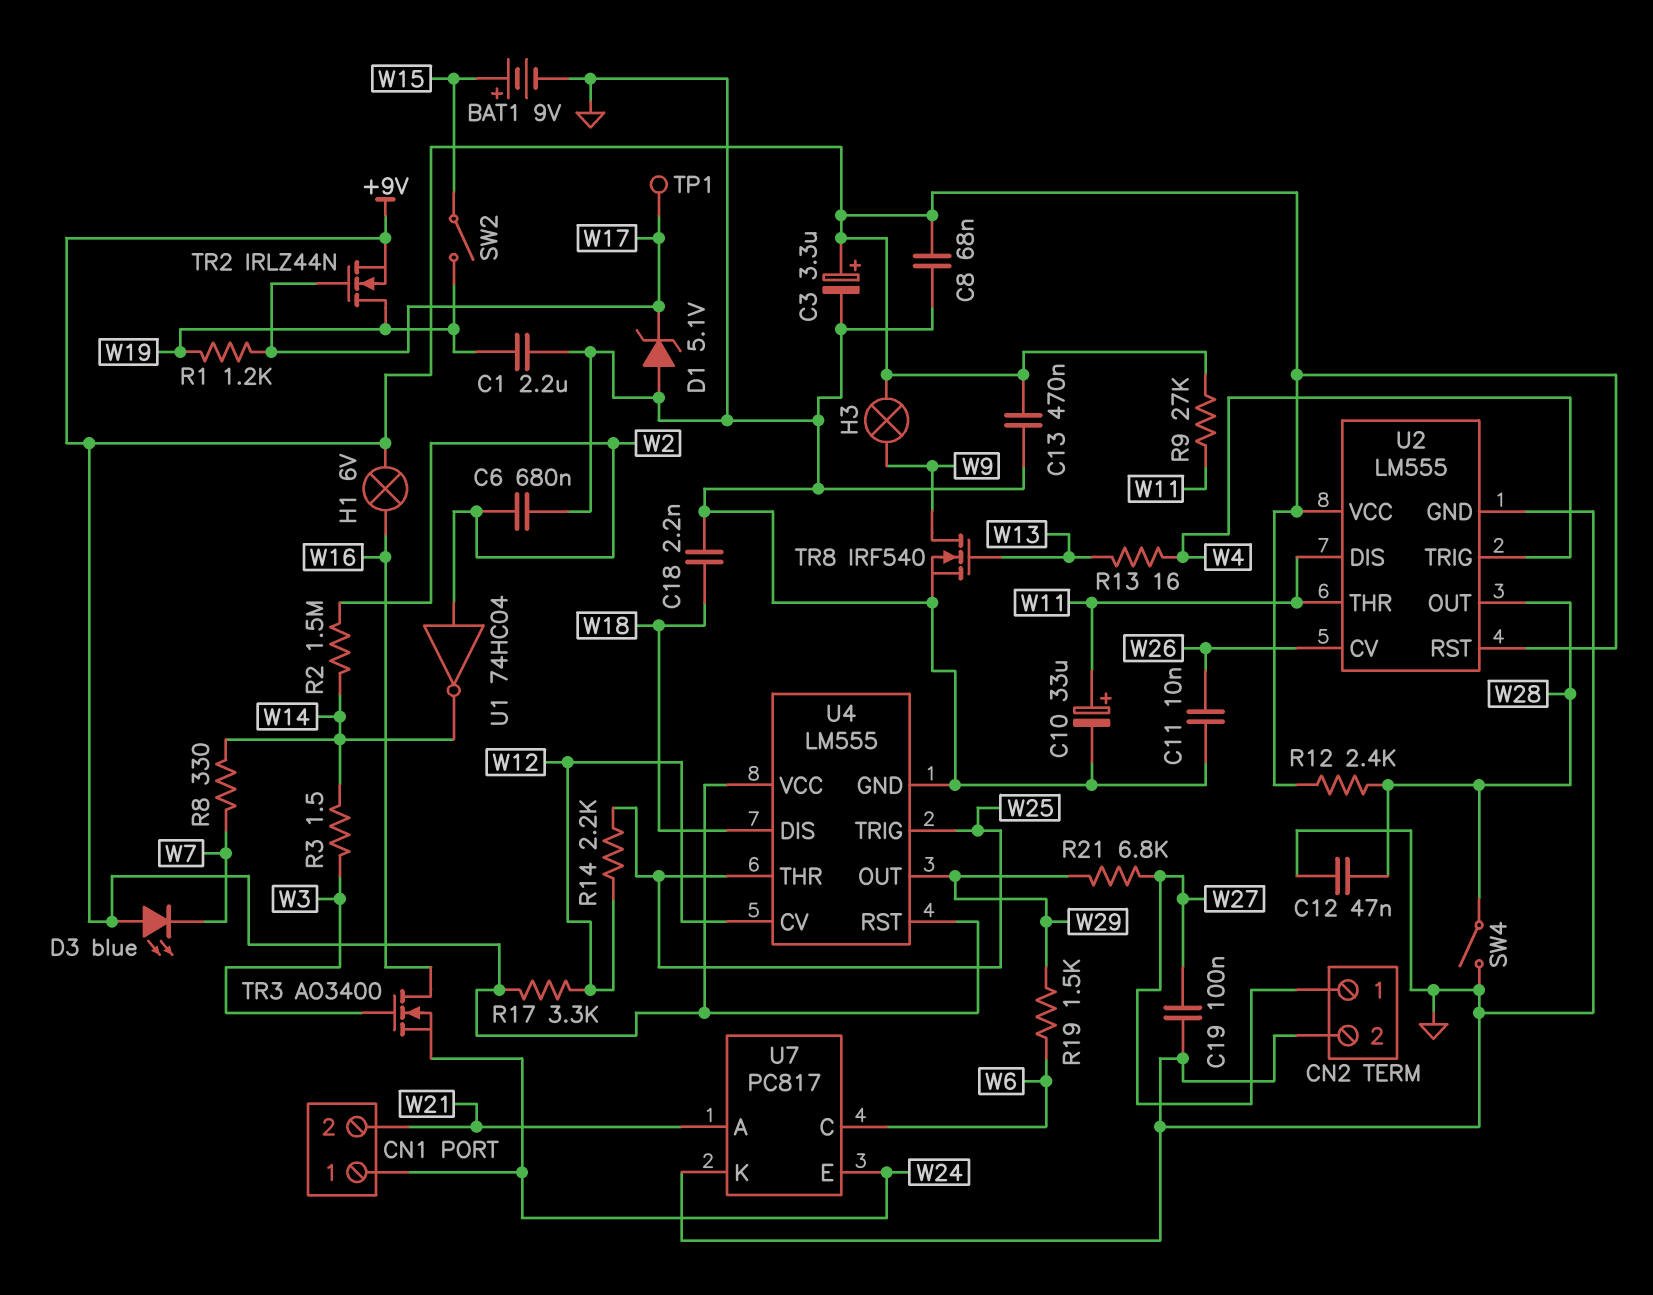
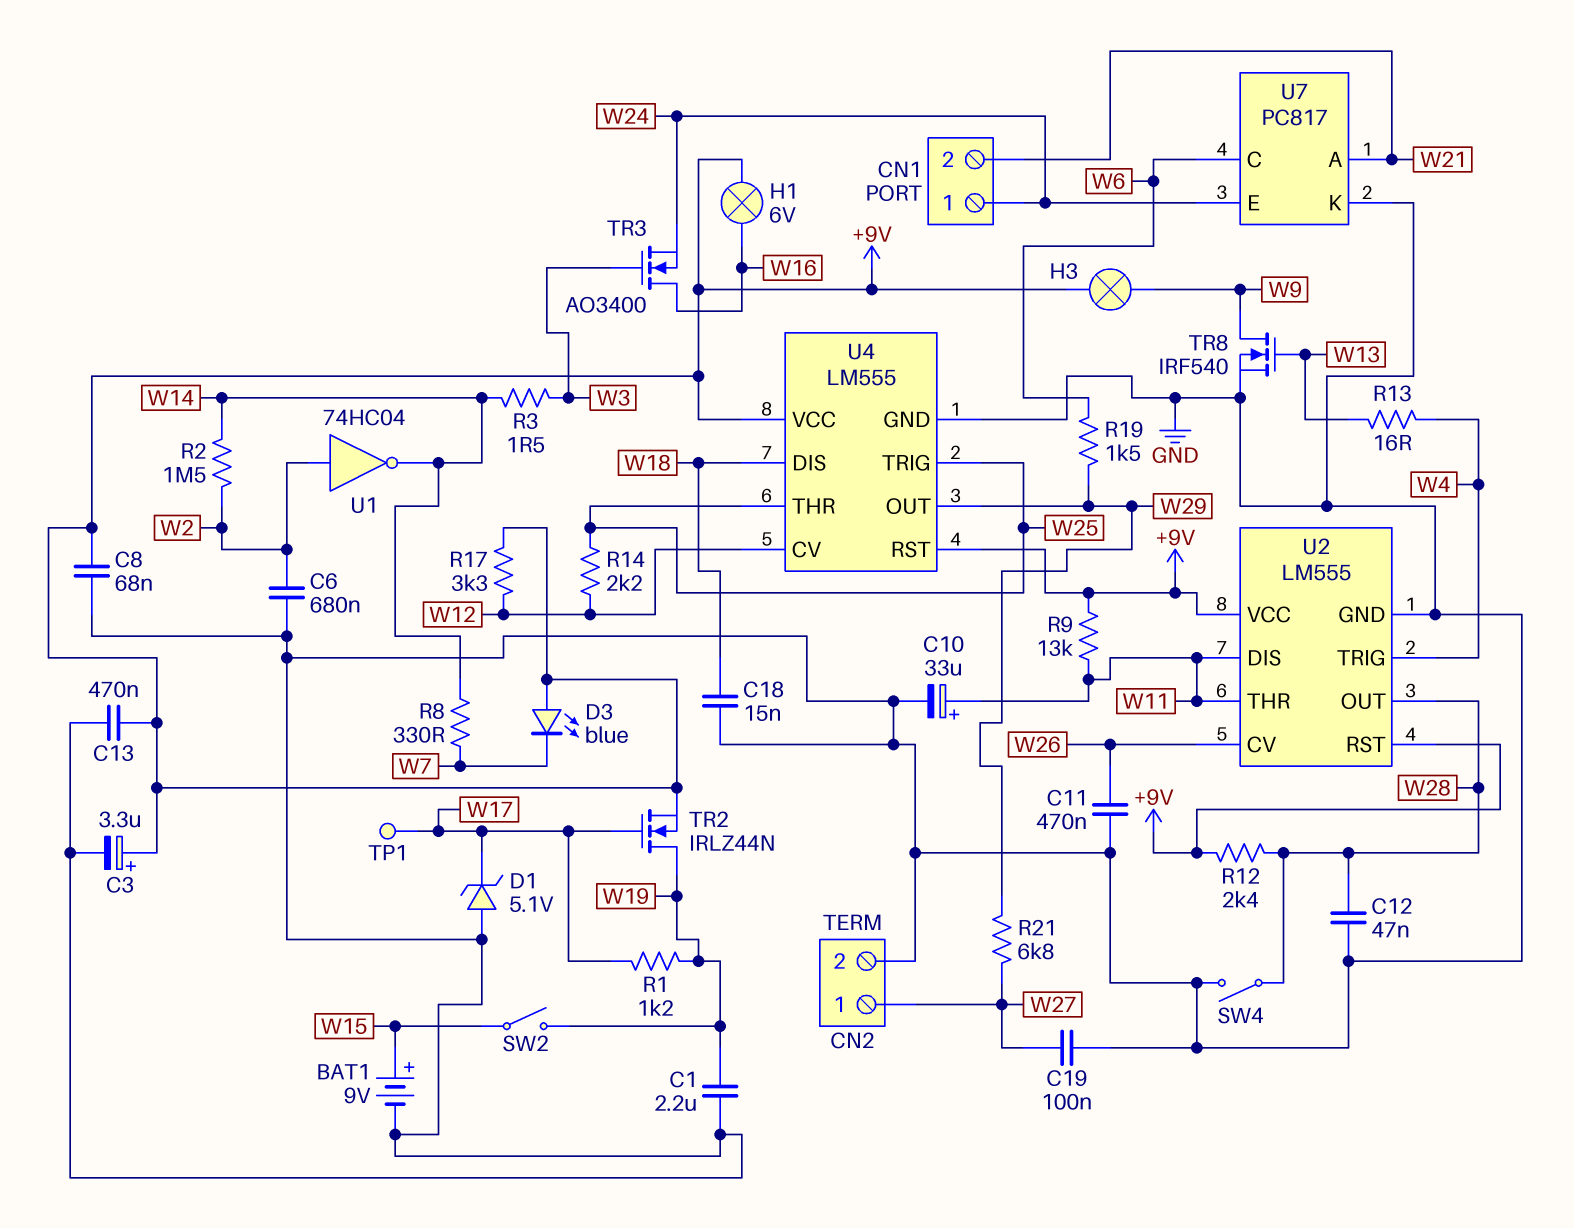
C11: 10nF (GND, W26) -> 470nF (GND, W26)
C18: 2.2nF (GND, W18) -> 15nF (GND, W18)
R9: 27k (+9V, W11) -> 13k (+9V, W11)

